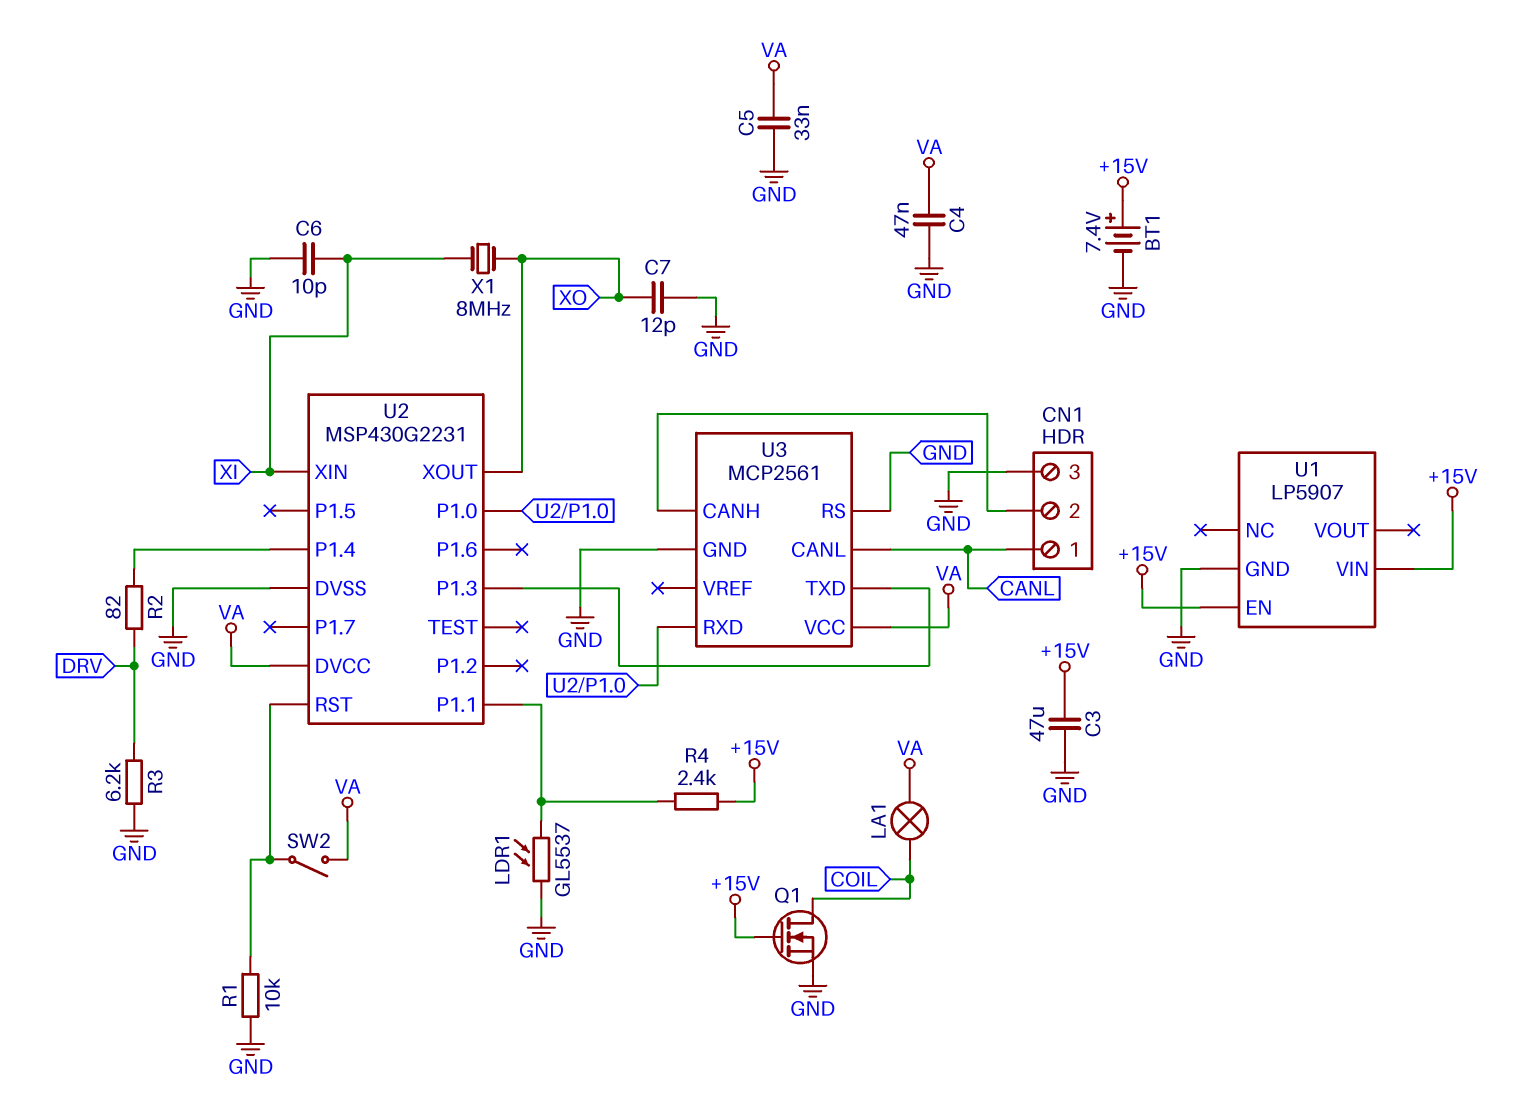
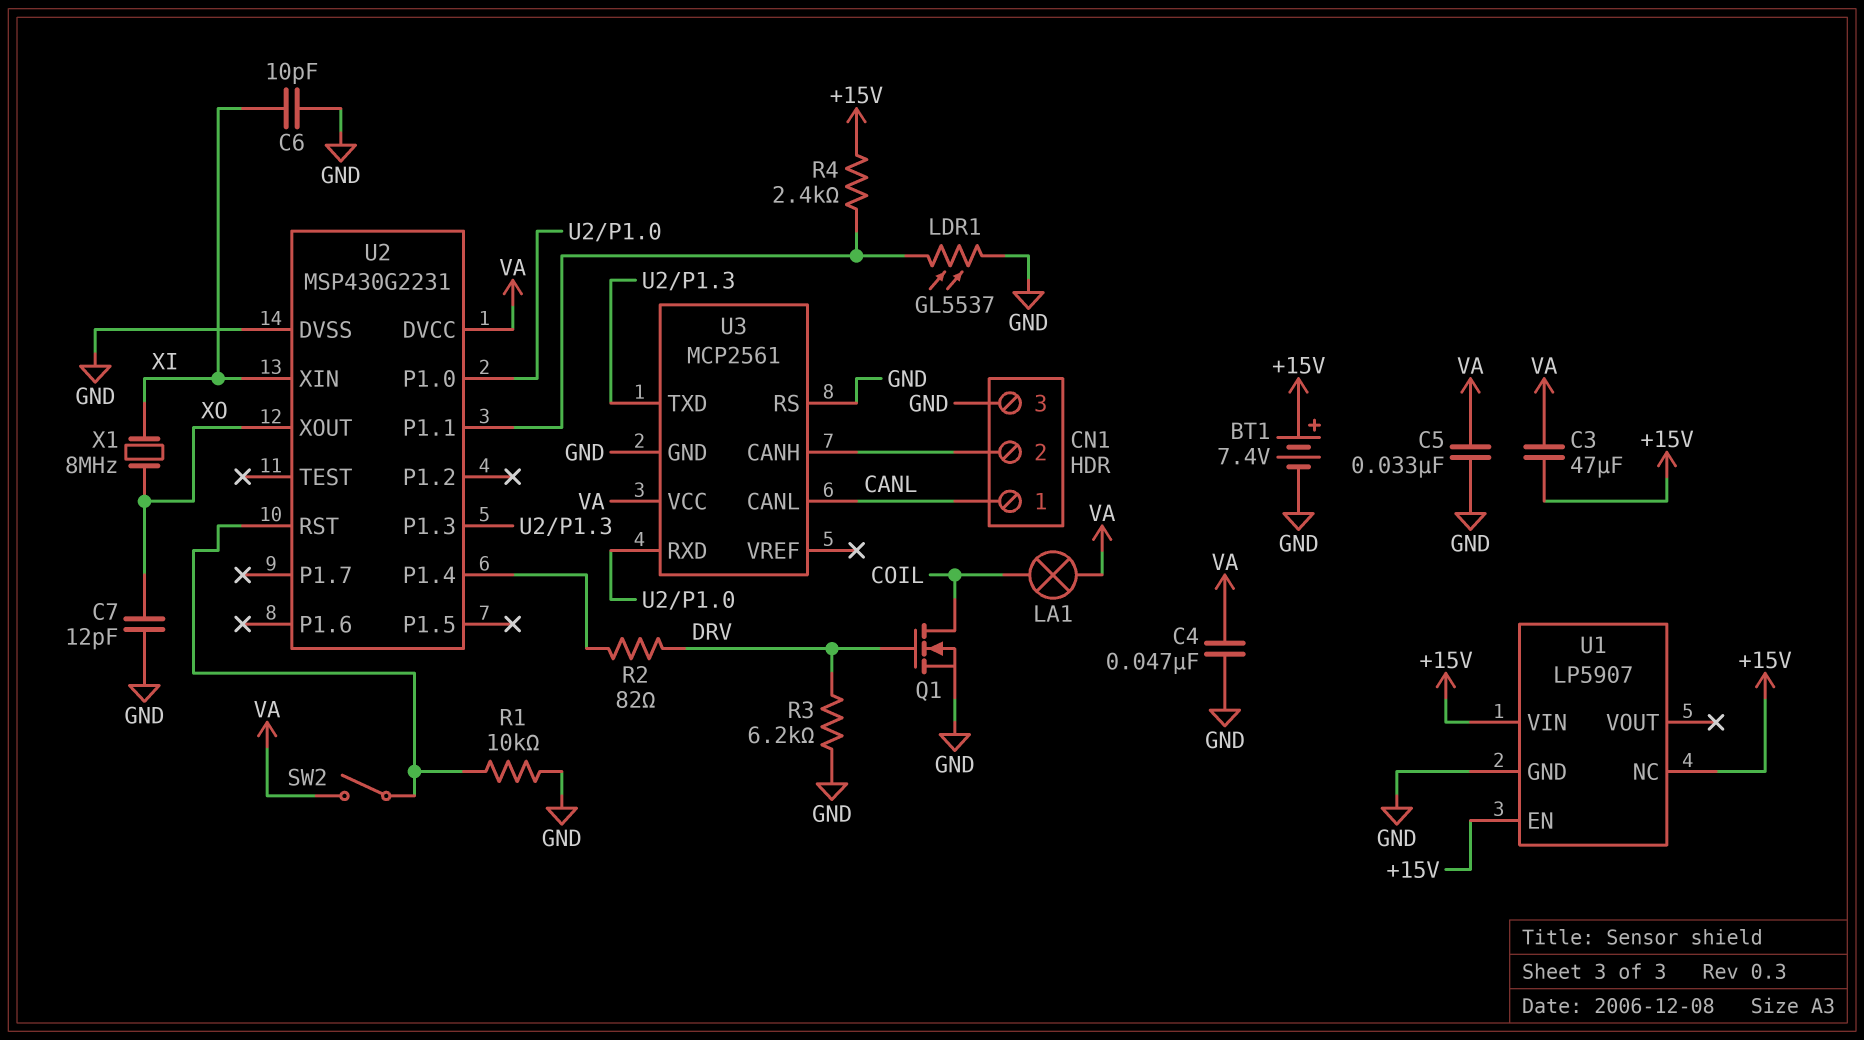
C3: 47uF (+15V, GND) -> 47uF (+15V, VA)
Q1: NMOS (G +15V, D COIL, S GND) -> NMOS (G DRV, D COIL, S GND)
U1 pin NC: none -> +15V

